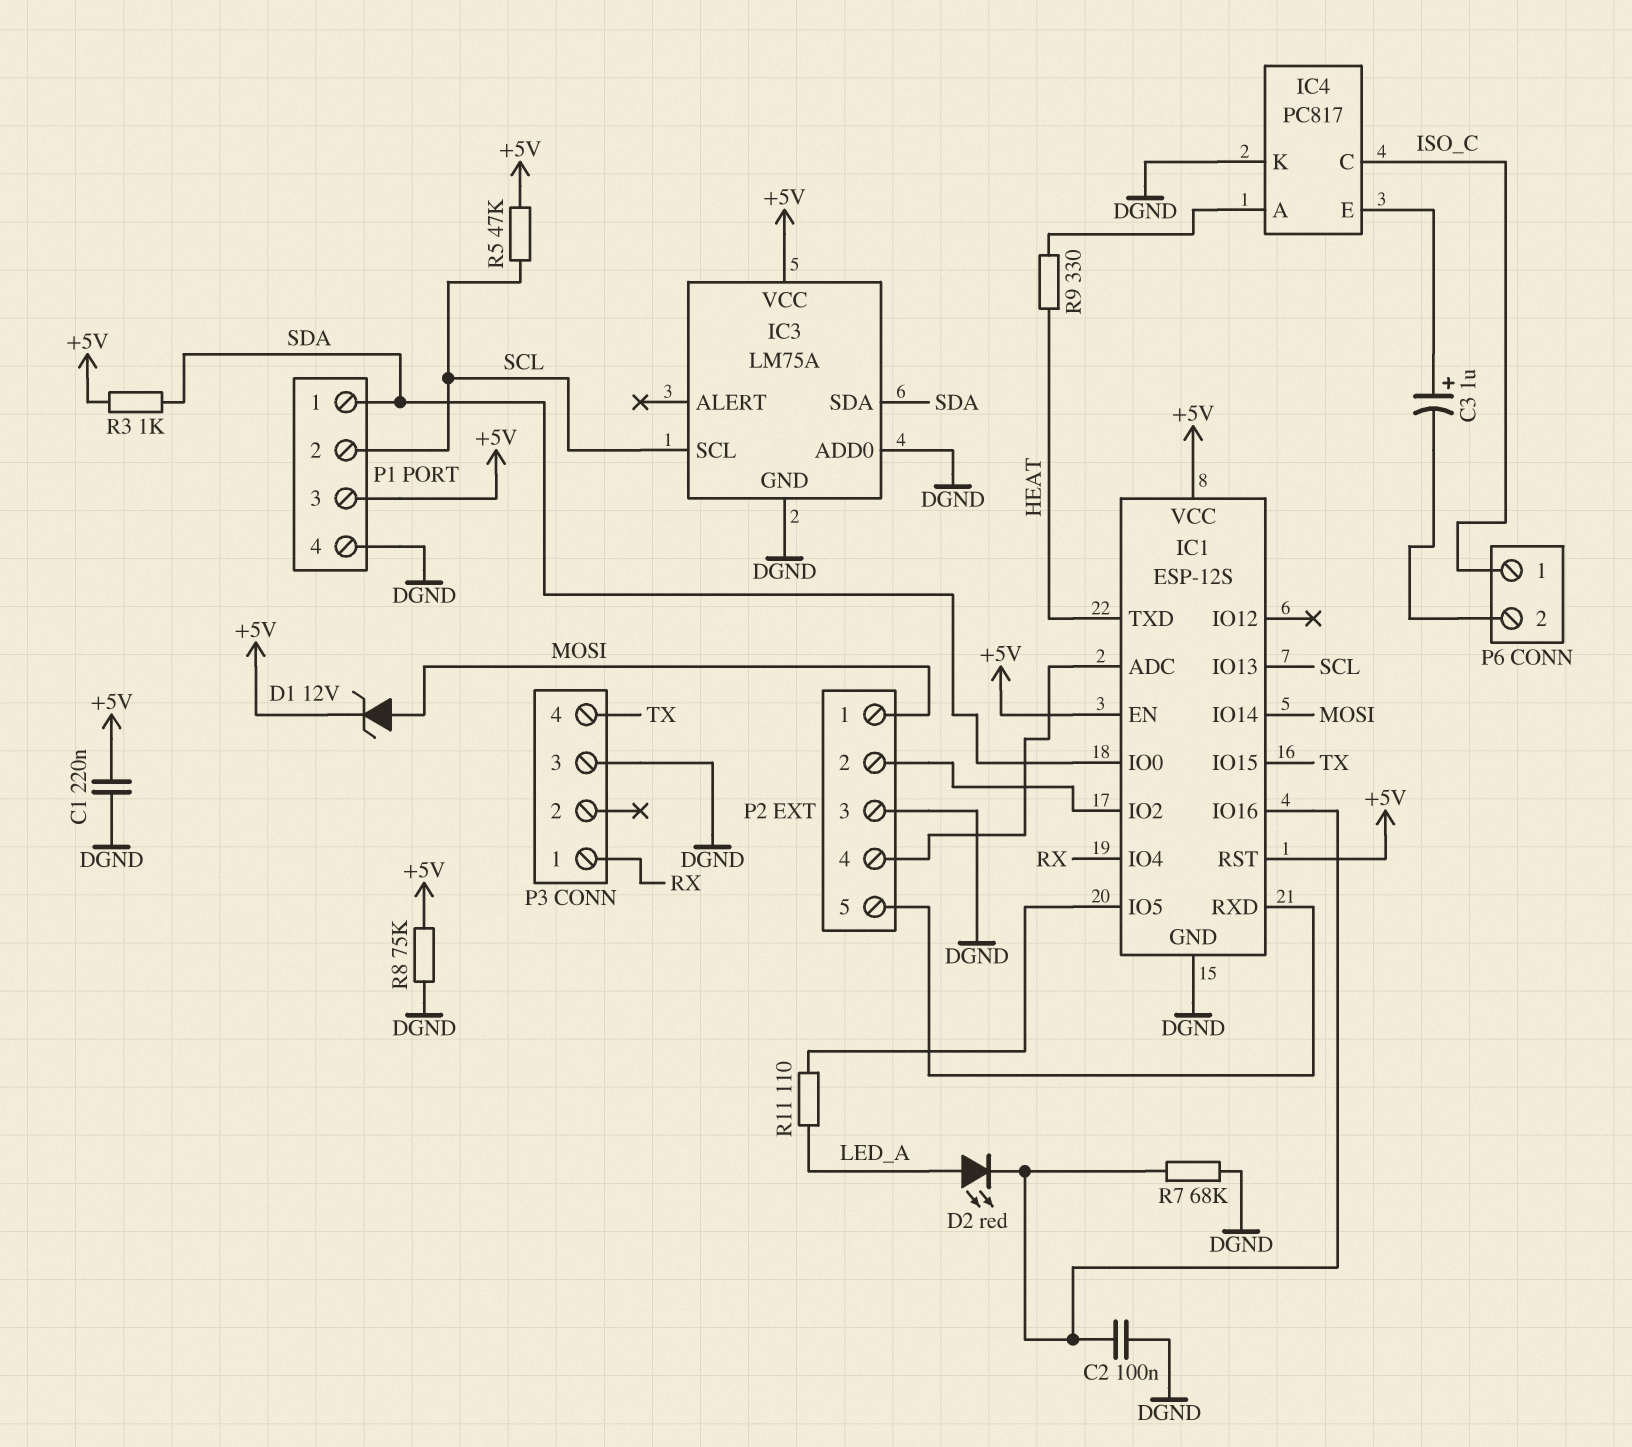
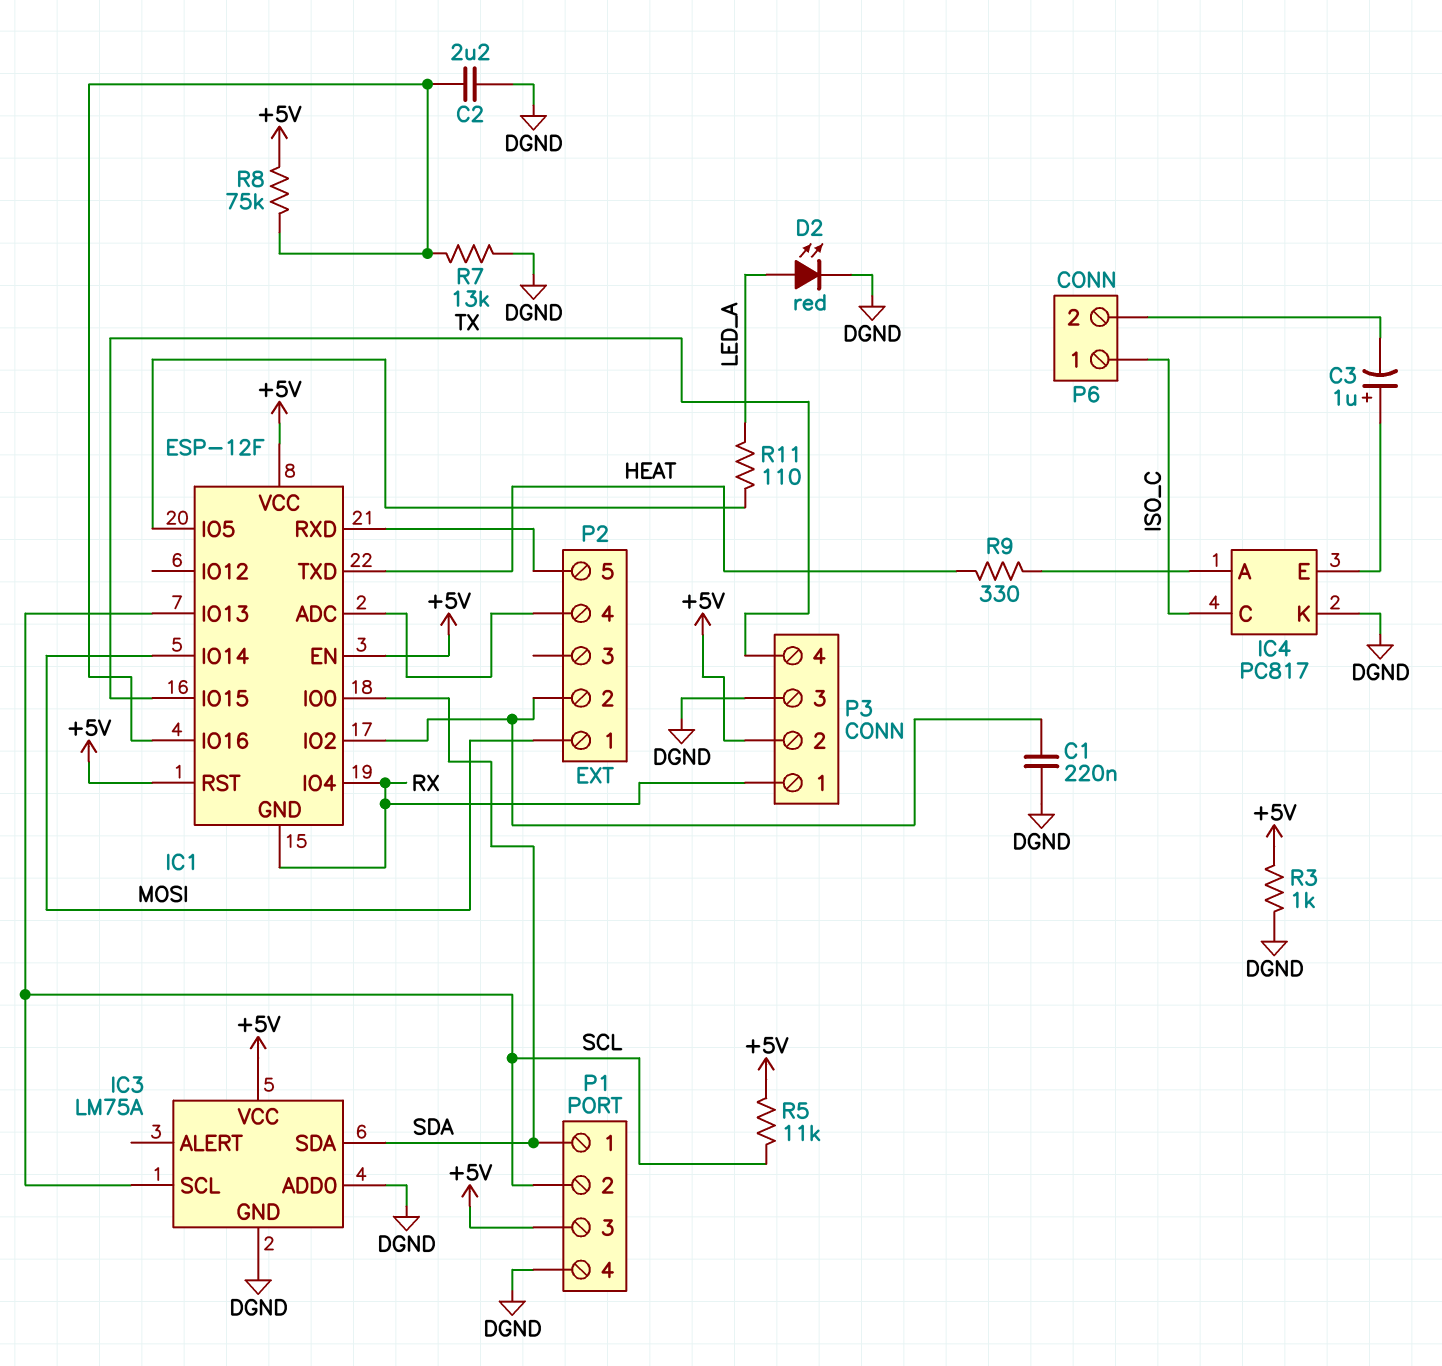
C1: 220nF (+5V, DGND) -> 220nF (DGND, IC1/IO2)
C2: 100nF (DGND, IC1/IO16) -> 2.2uF (DGND, IC1/IO16)
D1: zener 12V (A MOSI, K +5V) -> none
D2: LED red (A LED_A, K IC1/IO16) -> LED red (A LED_A, K DGND)
IC1: ESP-12S -> ESP-12F
IC1 pin GND: DGND -> RX
P2 pin 3: DGND -> none
P3 pin 2: none -> +5V
R3: 1k (+5V, SDA) -> 1k (+5V, DGND)
R5: 47k (+5V, SCL) -> 11k (+5V, SCL)
R7: 68k (DGND, IC1/IO16) -> 13k (DGND, IC1/IO16)
R8: 75k (+5V, DGND) -> 75k (+5V, IC1/IO16)

